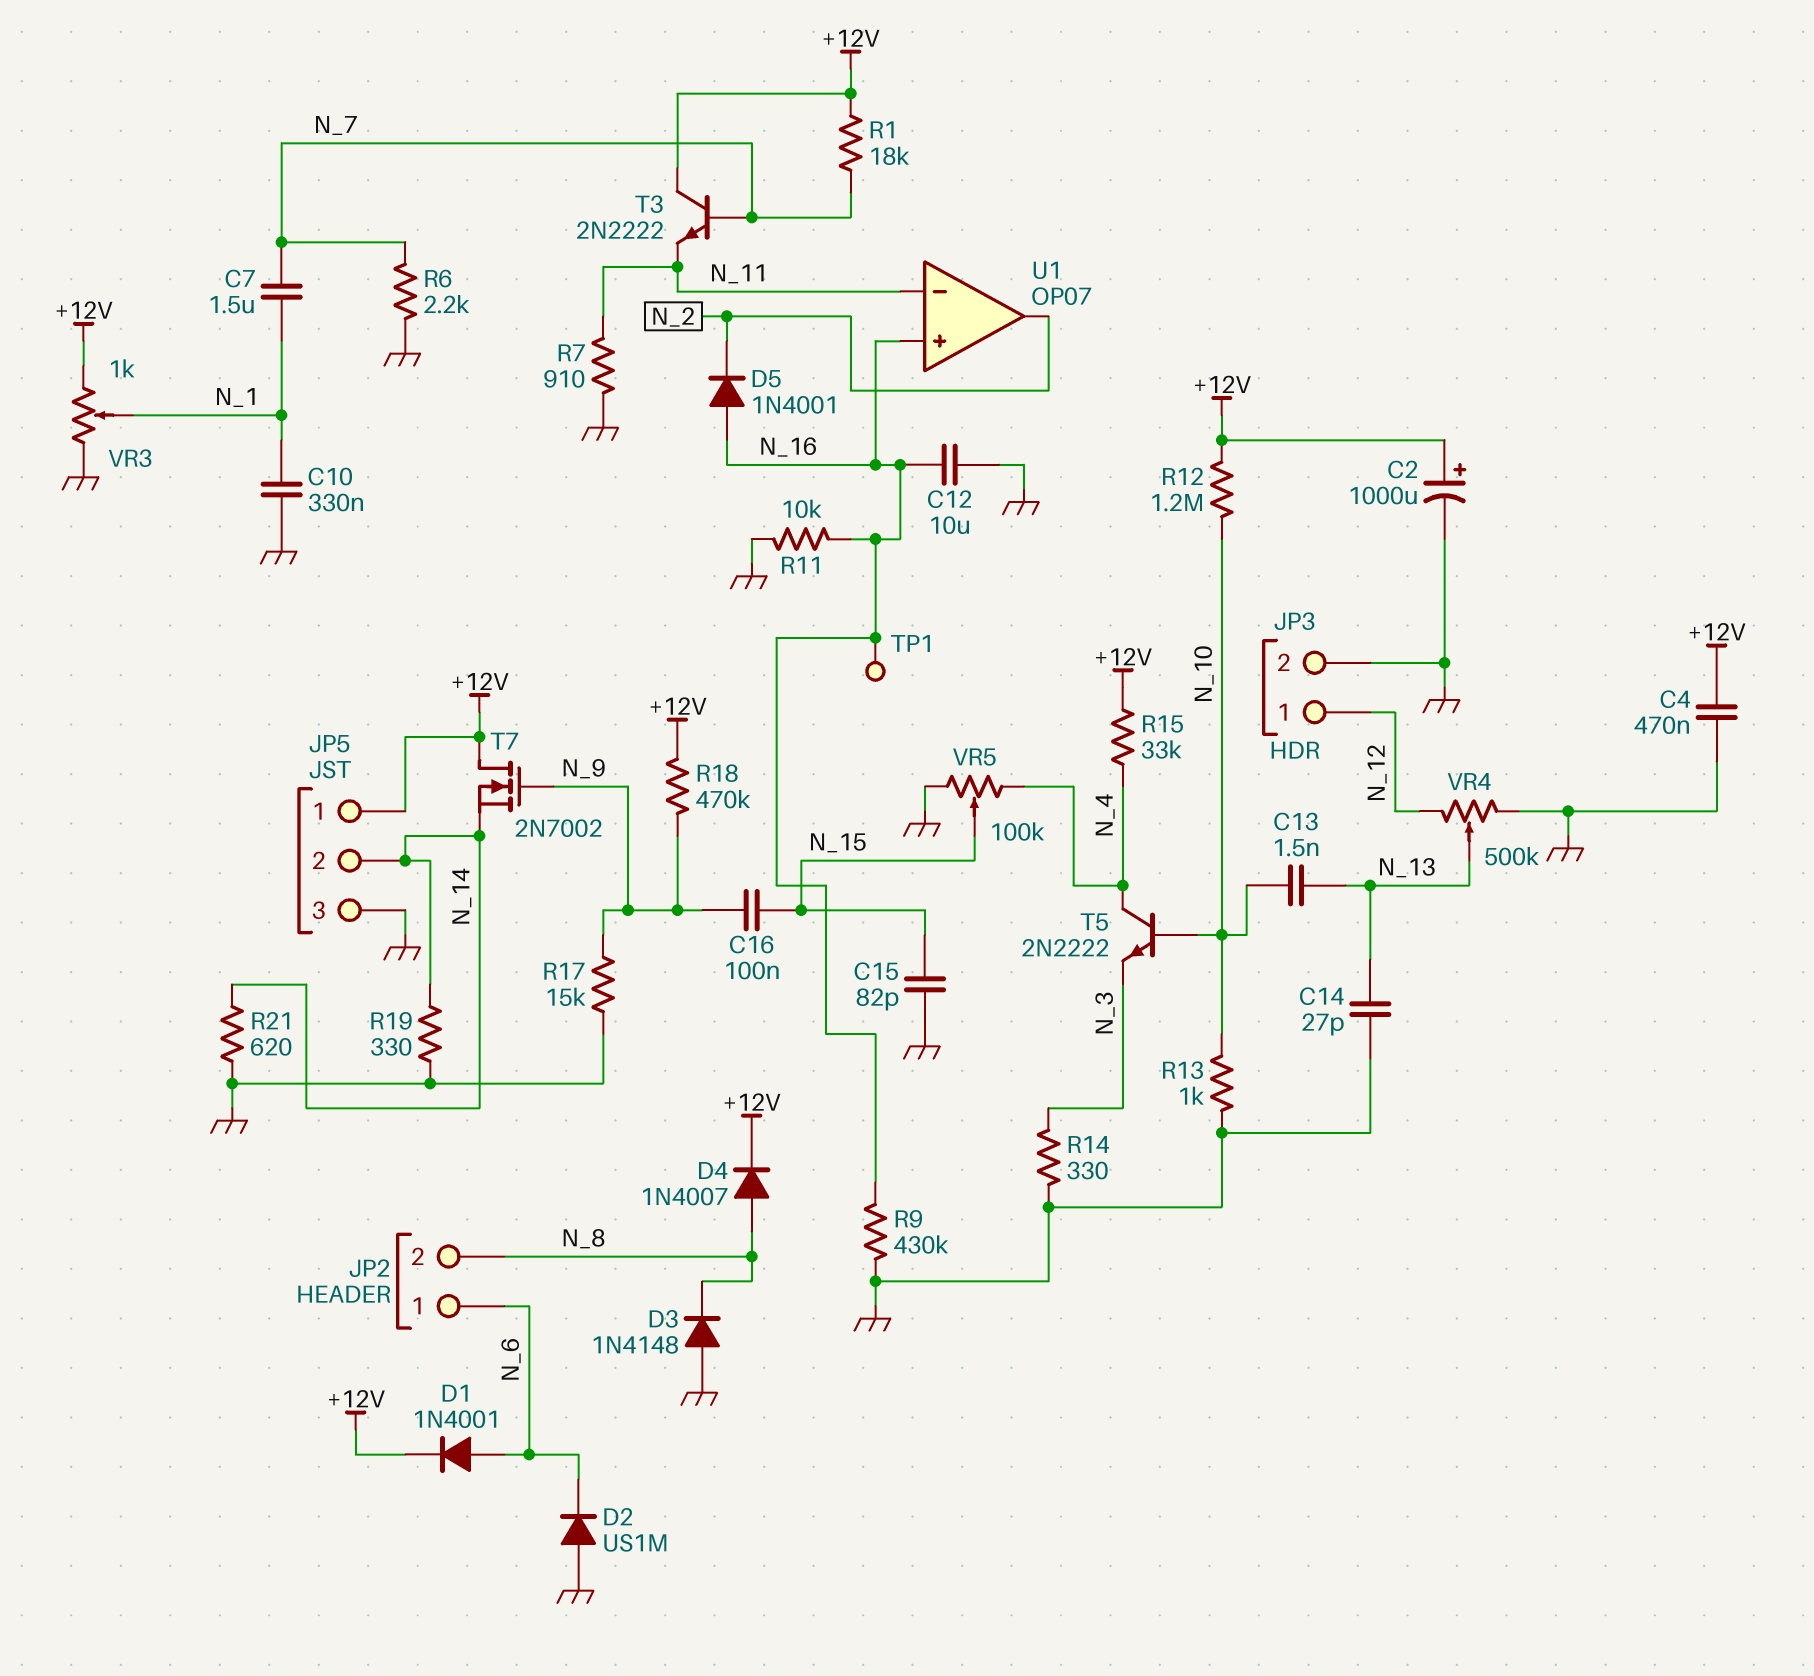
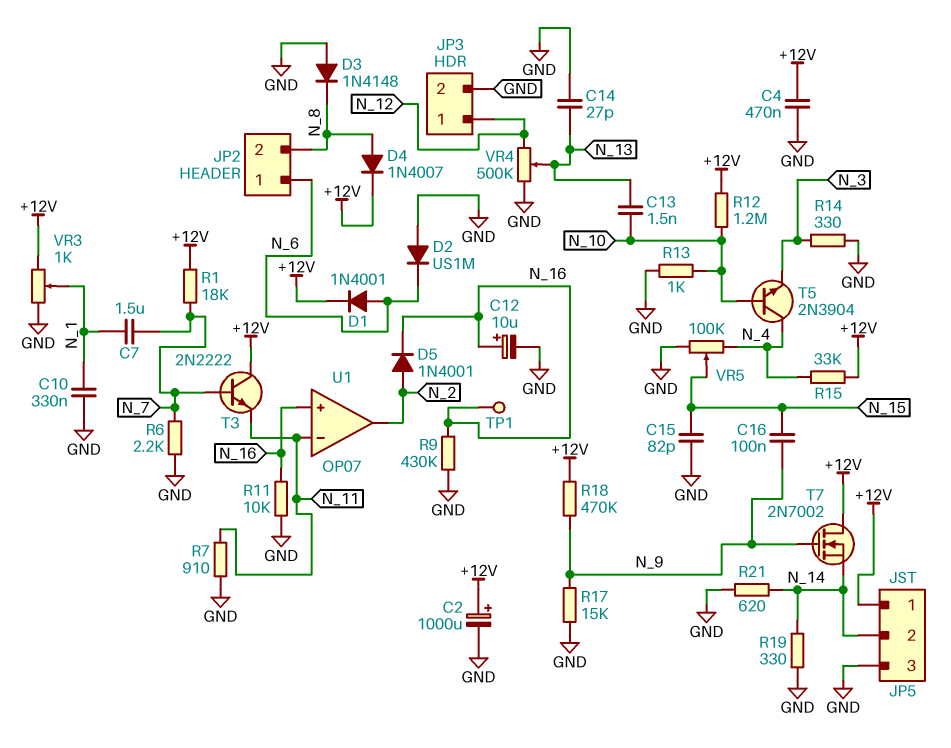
C12: 10uF (GND, N_16) -> 10uF (plus N_16, minus GND)
D5: diode 1N4001 (A N_16, K N_2) -> diode 1N4001 (A N_2, K N_16)
T5: NPN 2N2222 (B N_10, C N_4, E N_3) -> NPN 2N3904 (B N_10, C N_4, E N_3)

